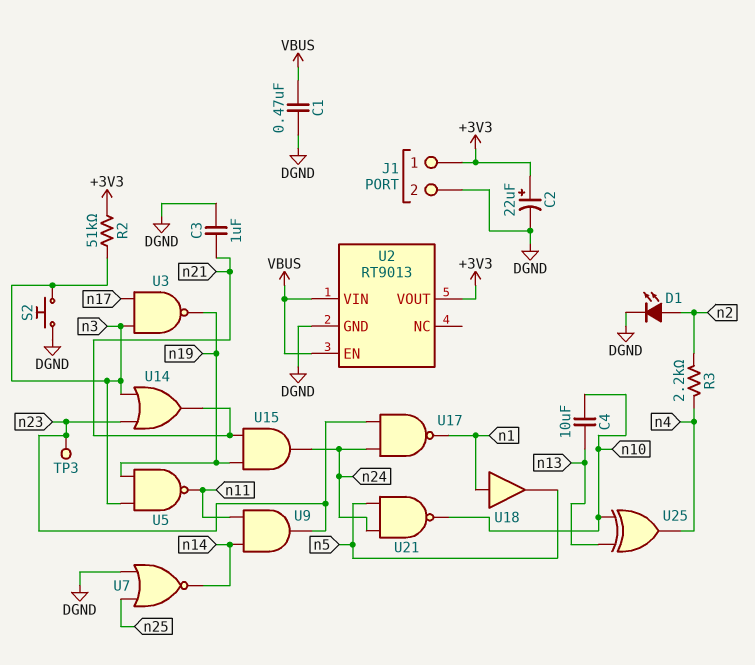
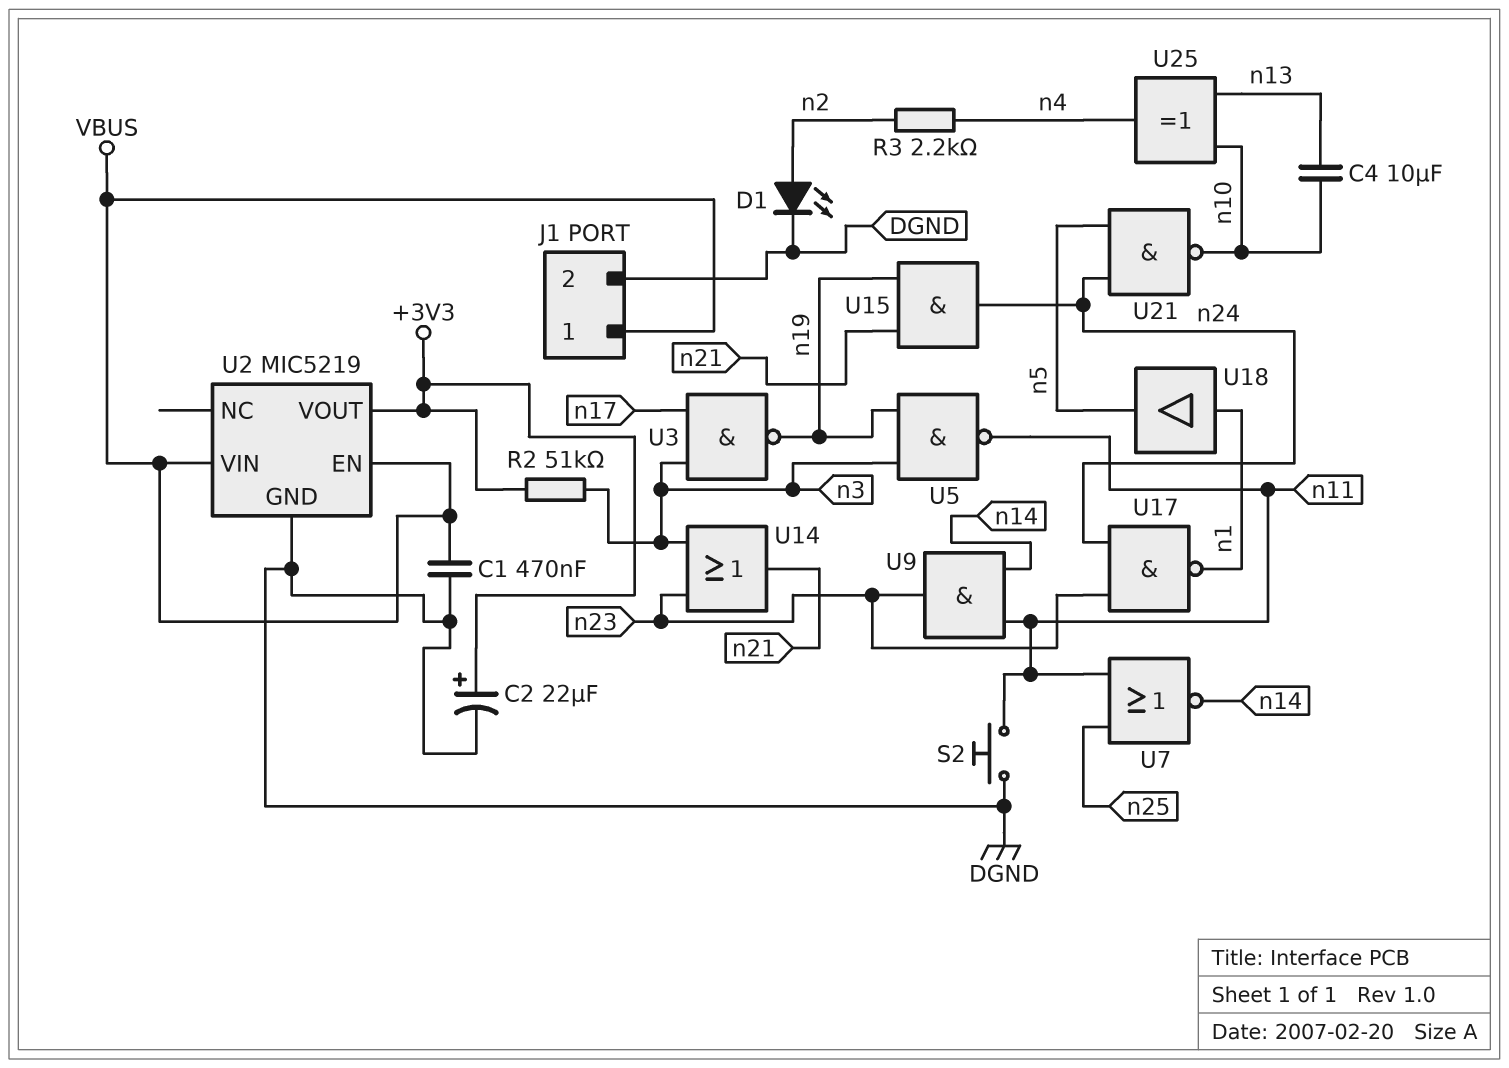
C3: 1uF (DGND, n21) -> none
J1 pin 1: +3V3 -> VBUS
S2: button (DGND, n3) -> button (DGND, n11)
TP3: test point (n23) -> none
U2: RT9013 -> MIC5219
U7: NOR (in DGND, in n25, out n14) -> NOR (in n11, in n25, out n14)

